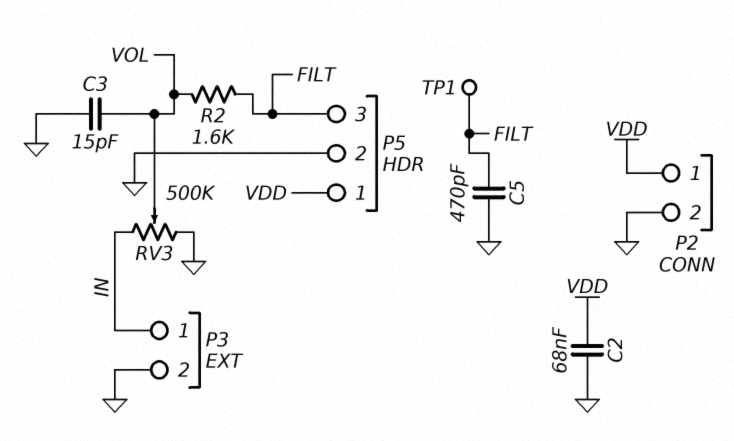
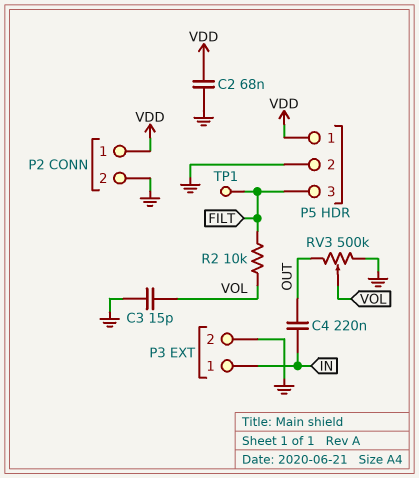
C4: none -> 220nF (IN, OUT)
C5: 470pF (FILT, GND) -> none
R2: 1.6k (FILT, VOL) -> 10k (FILT, VOL)
RV3: 500k (GND, IN, wiper VOL) -> 500k (GND, OUT, wiper VOL)

